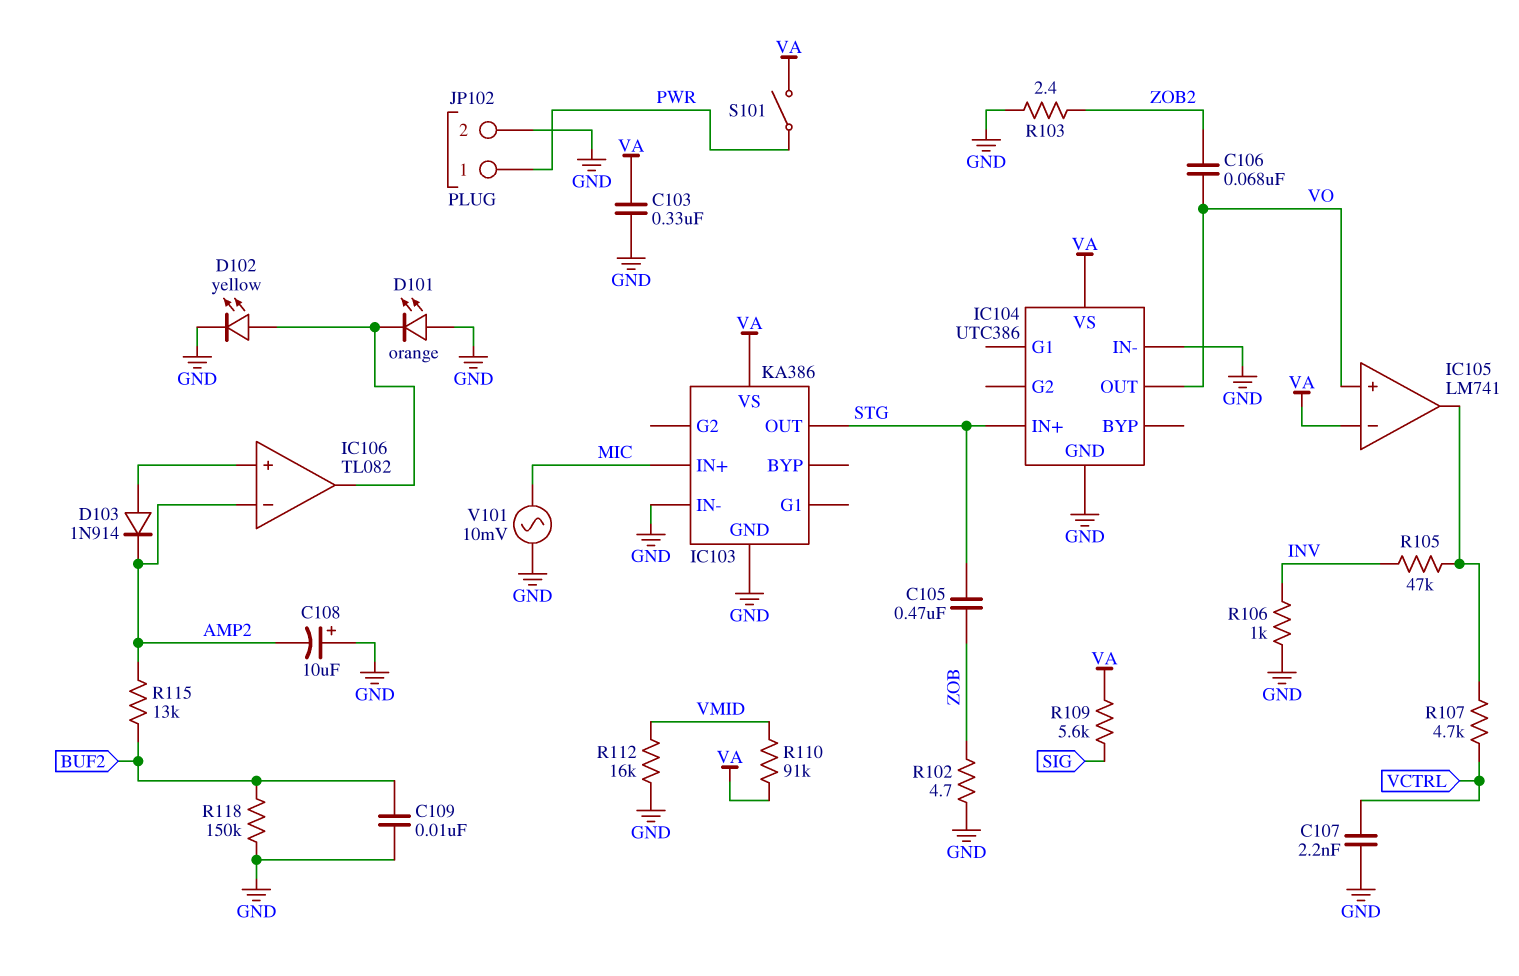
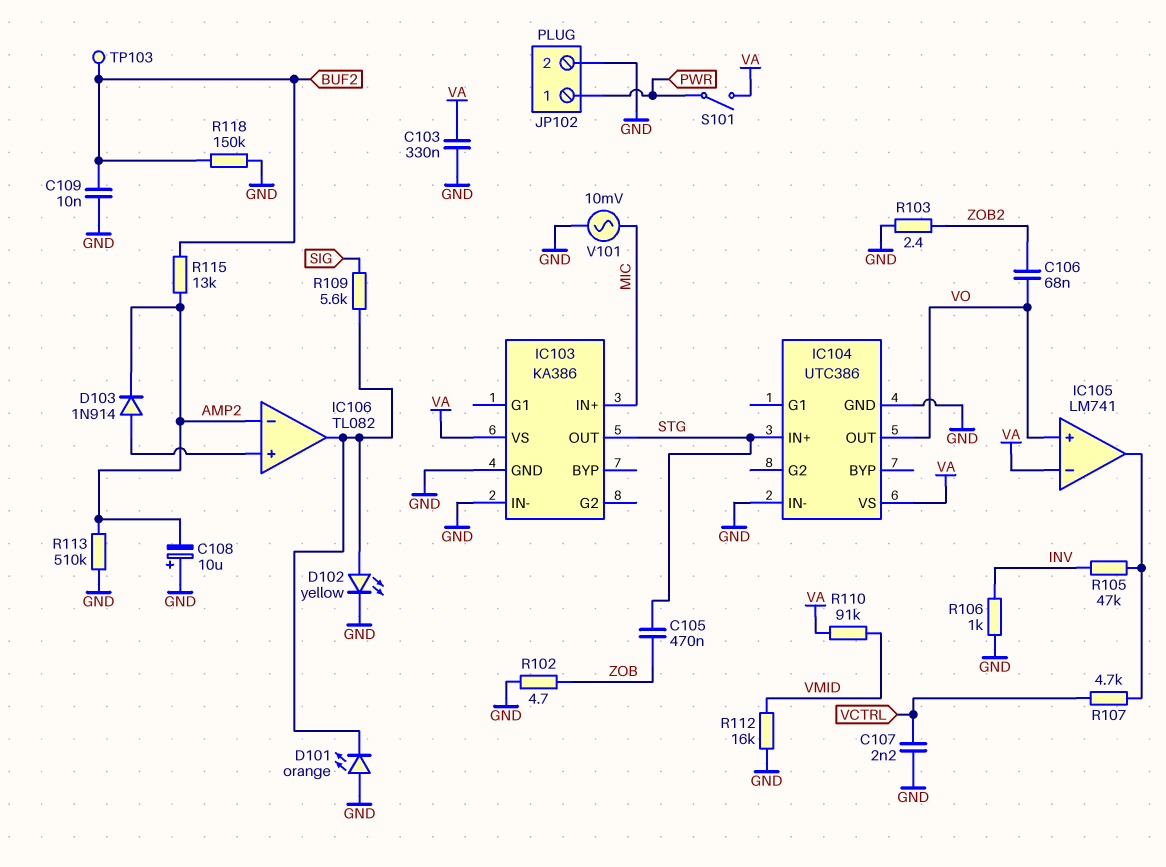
R109: 5.6k (SIG, VA) -> 5.6k (IC106/out, SIG)
R113: none -> 510k (AMP2, GND)
TP103: none -> test point (BUF2)

